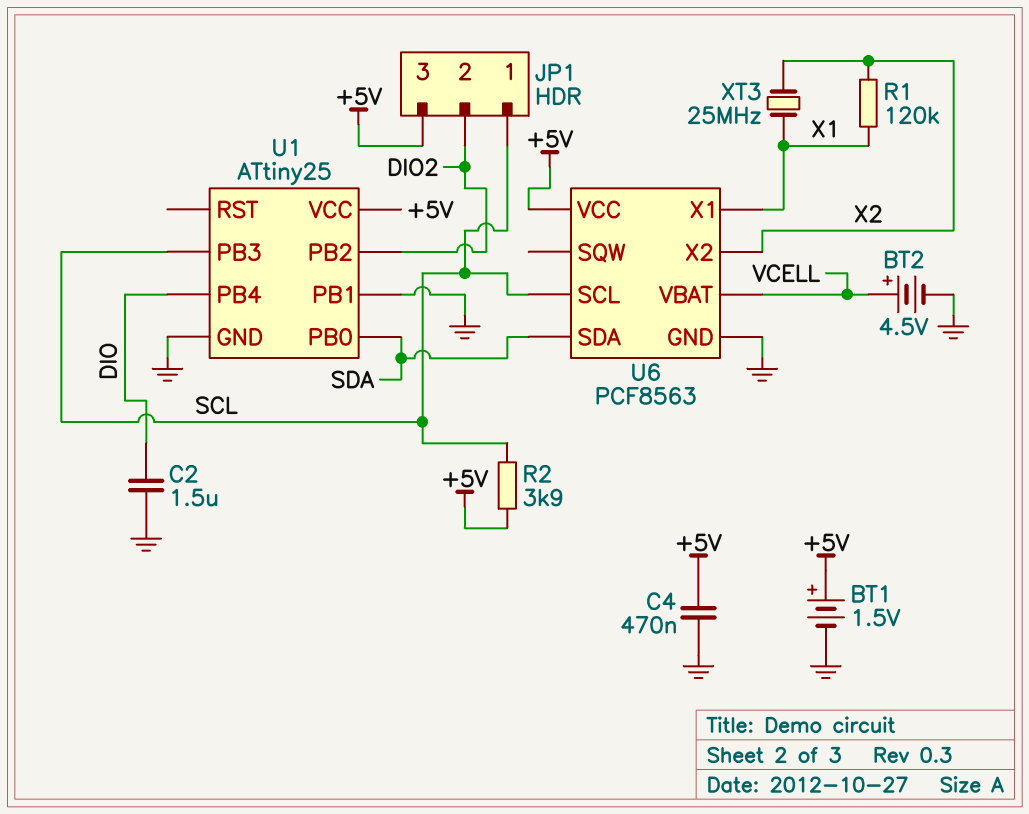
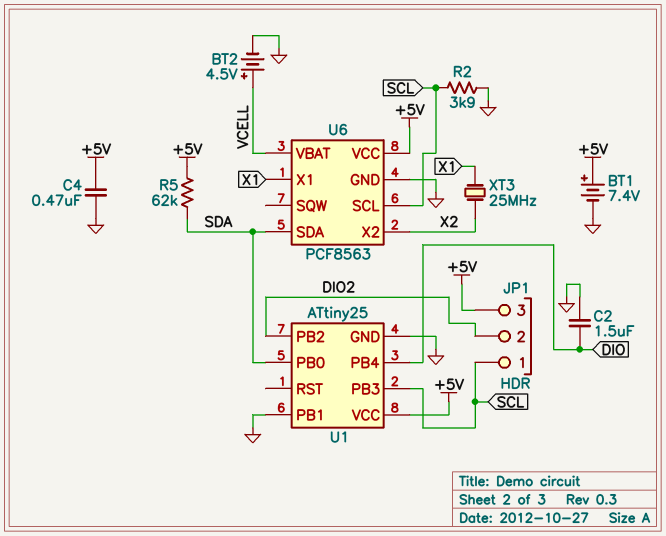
BT1: 1.5V (plus +5V, minus GND) -> 7.4V (plus +5V, minus GND)
R1: 120k (X1, X2) -> none
R2: 3.9k (+5V, SCL) -> 3.9k (GND, SCL)
R5: none -> 62k (+5V, SDA)

